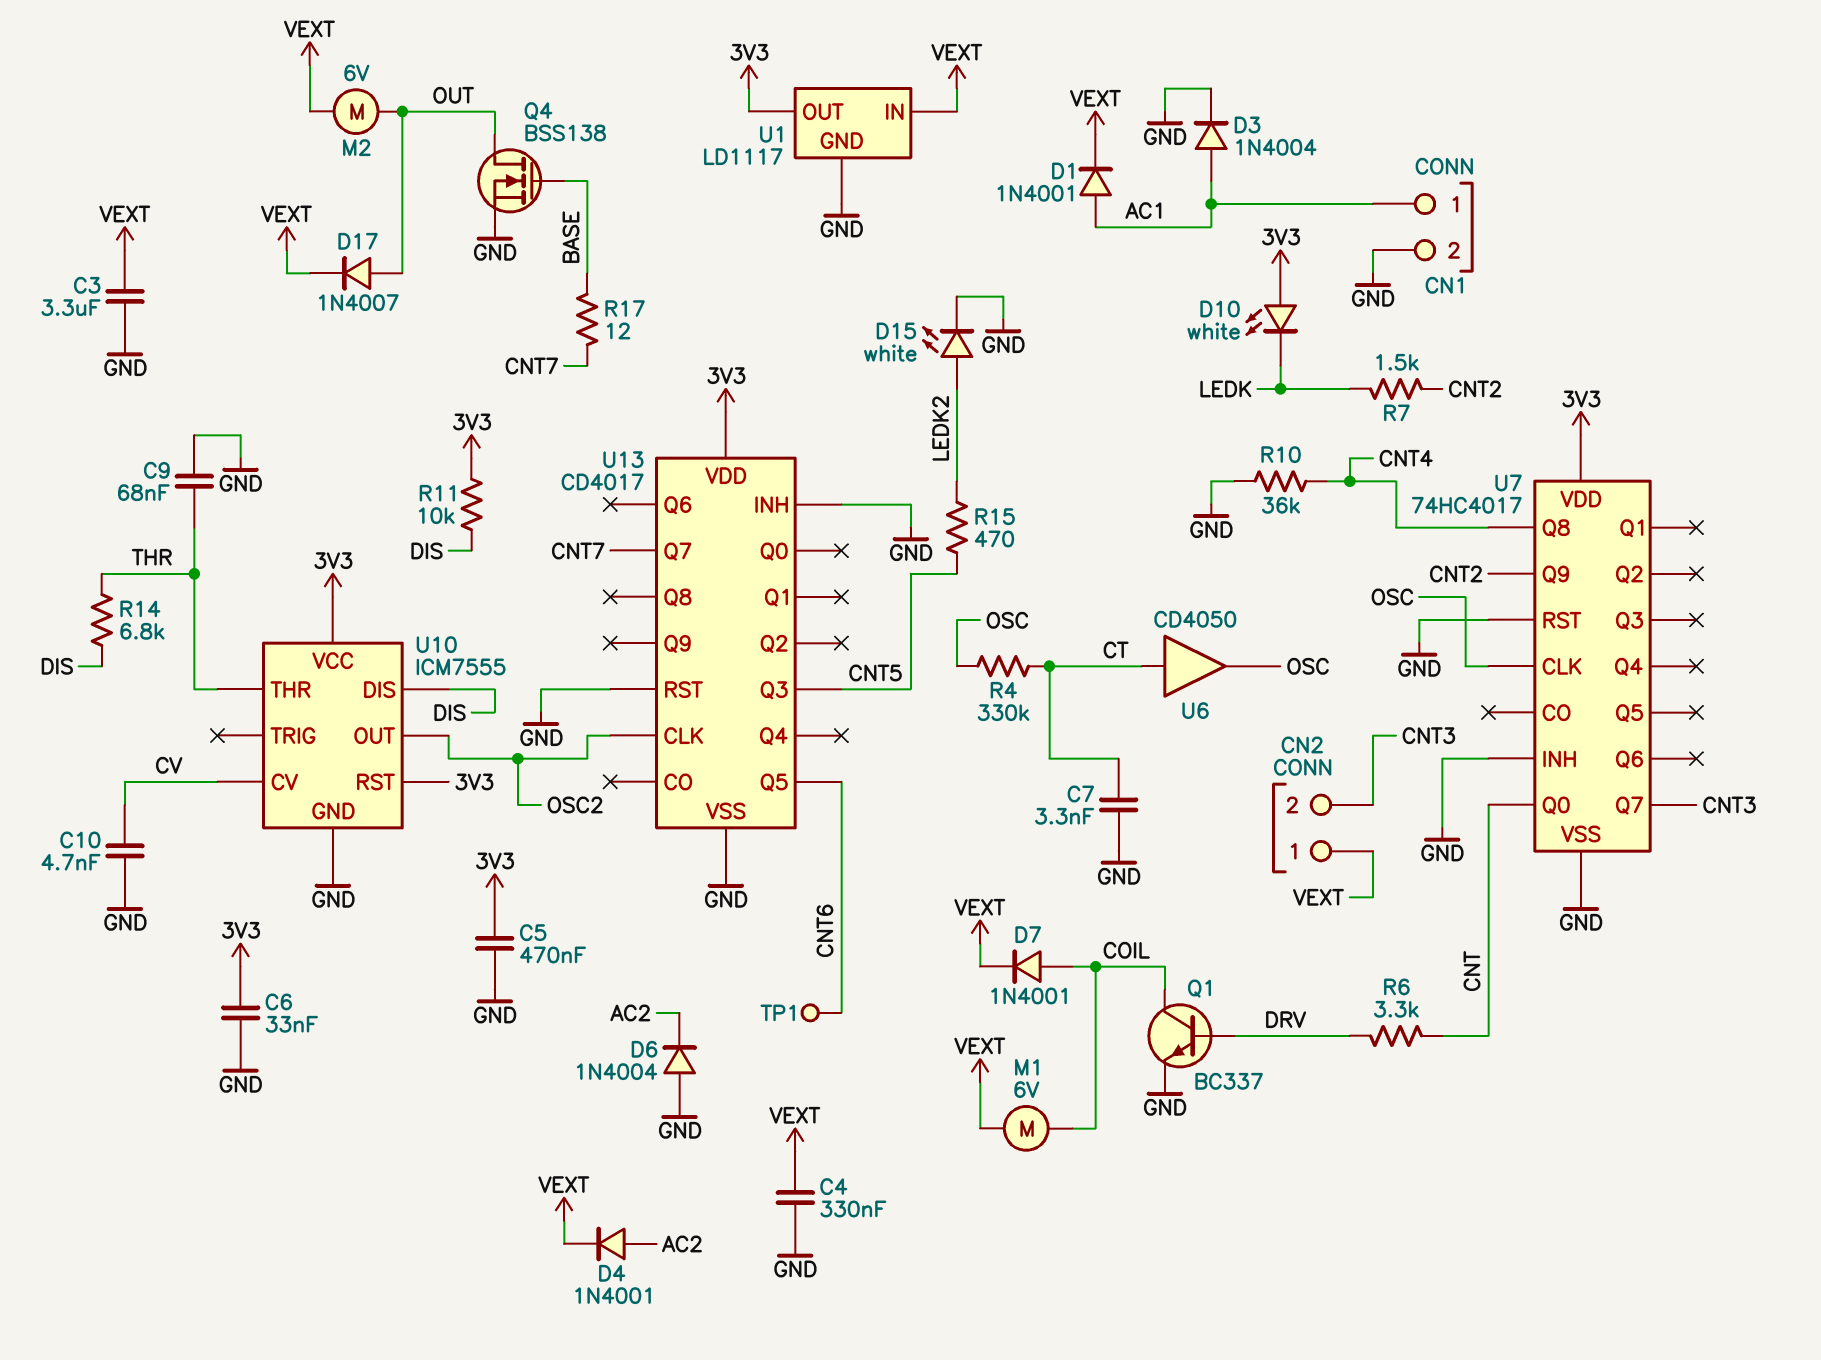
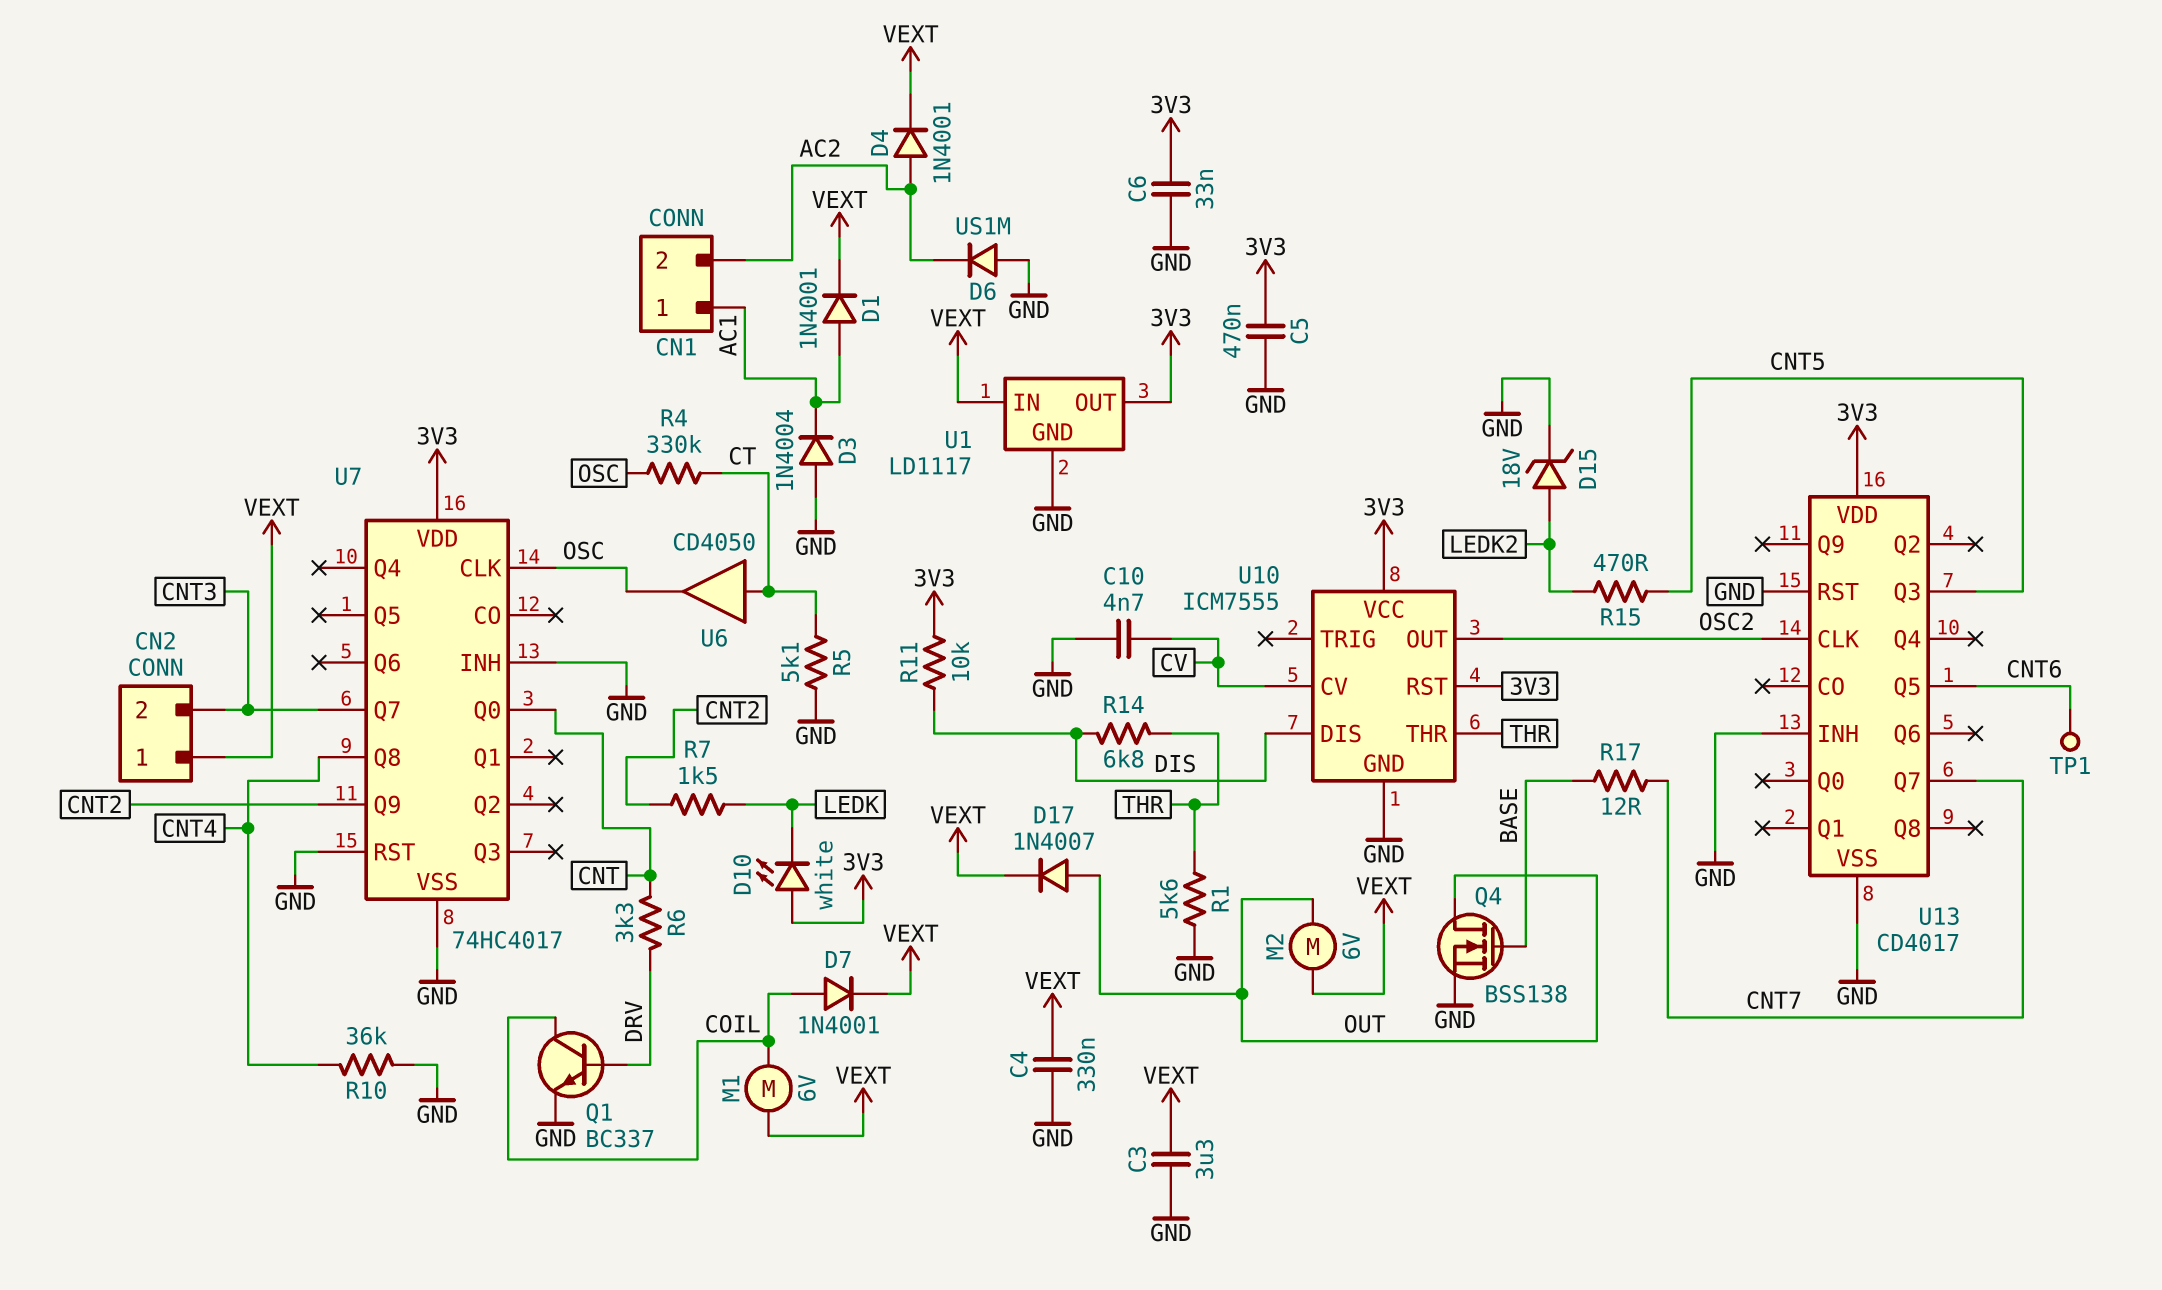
C7: 3.3nF (CT, GND) -> none
C9: 68nF (GND, THR) -> none
CN1 pin 2: GND -> AC2
D3: diode 1N4004 (A AC1, K GND) -> diode 1N4004 (A GND, K AC1)
D6: diode 1N4004 (A GND, K AC2) -> diode US1M (A GND, K AC2)
D15: LED white (A LEDK2, K GND) -> zener 18V (A LEDK2, K GND)
R1: none -> 5.6k (GND, THR)
R5: none -> 5.1k (CT, GND)

